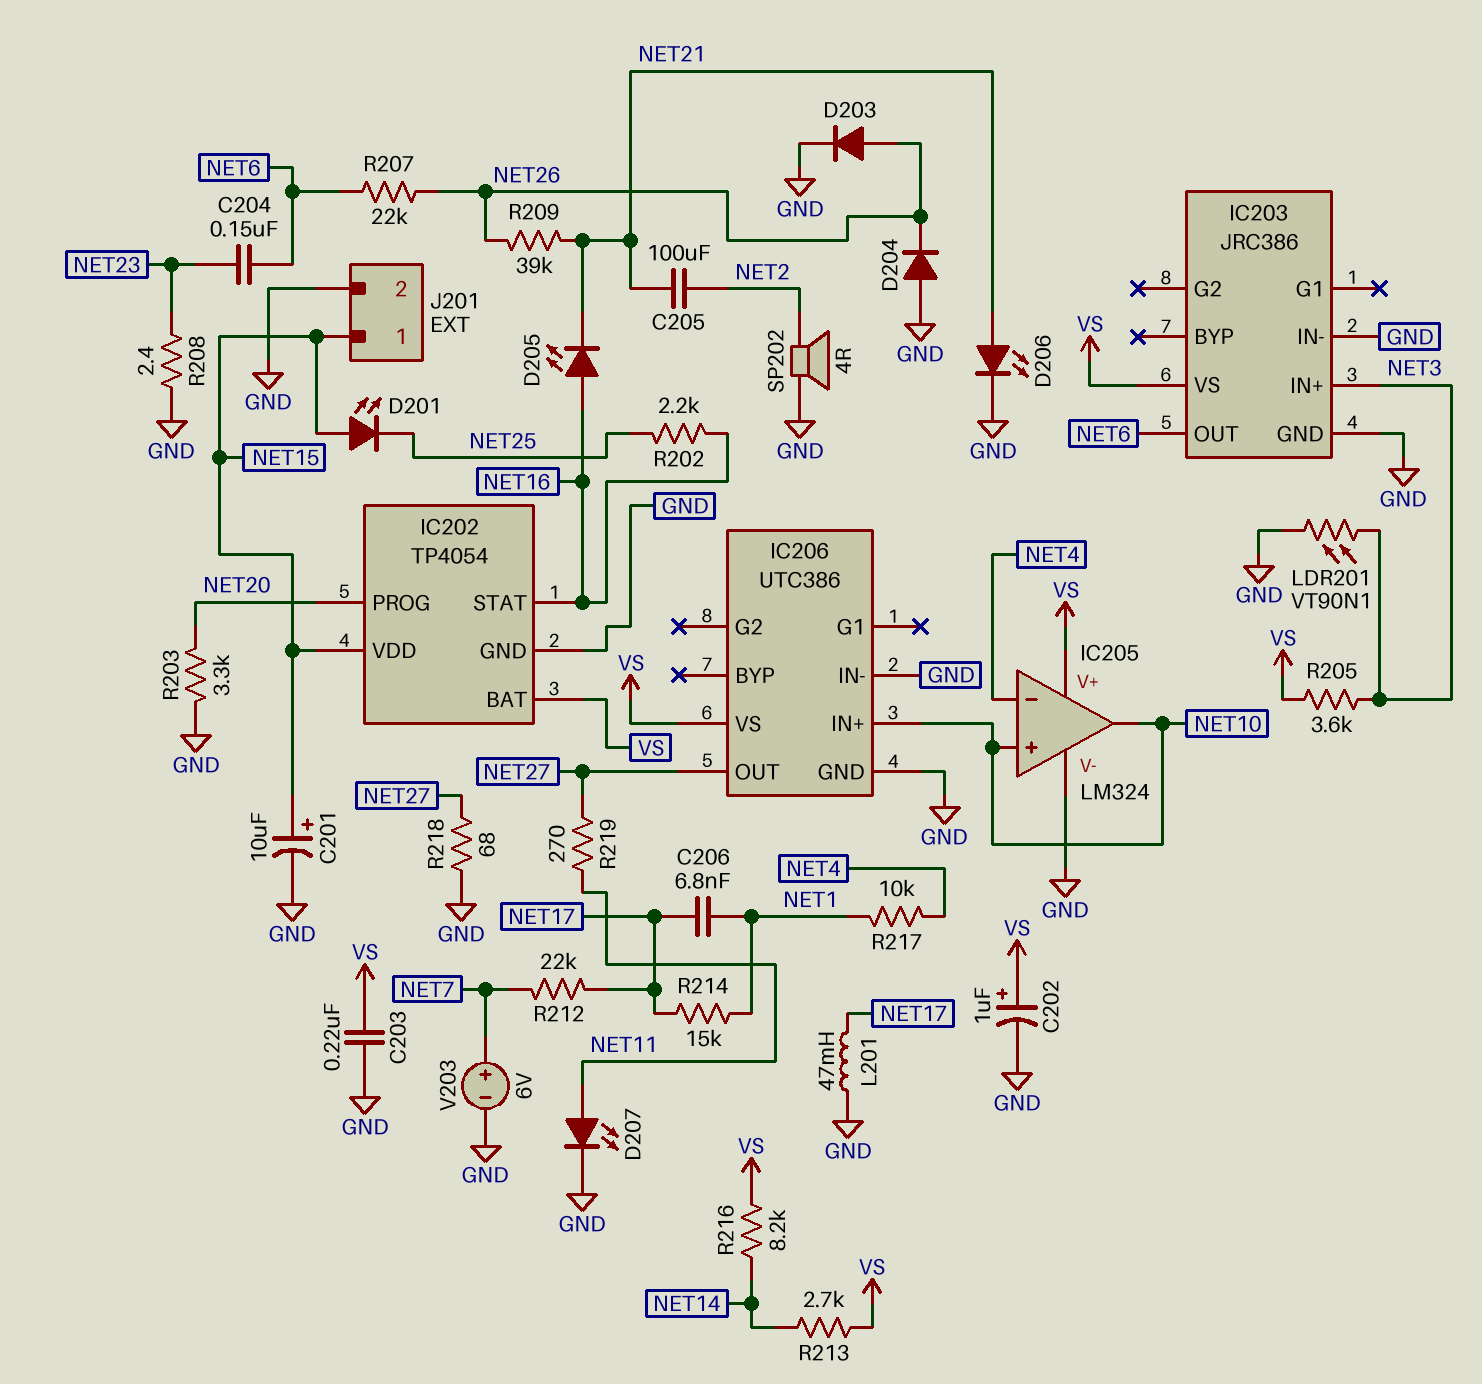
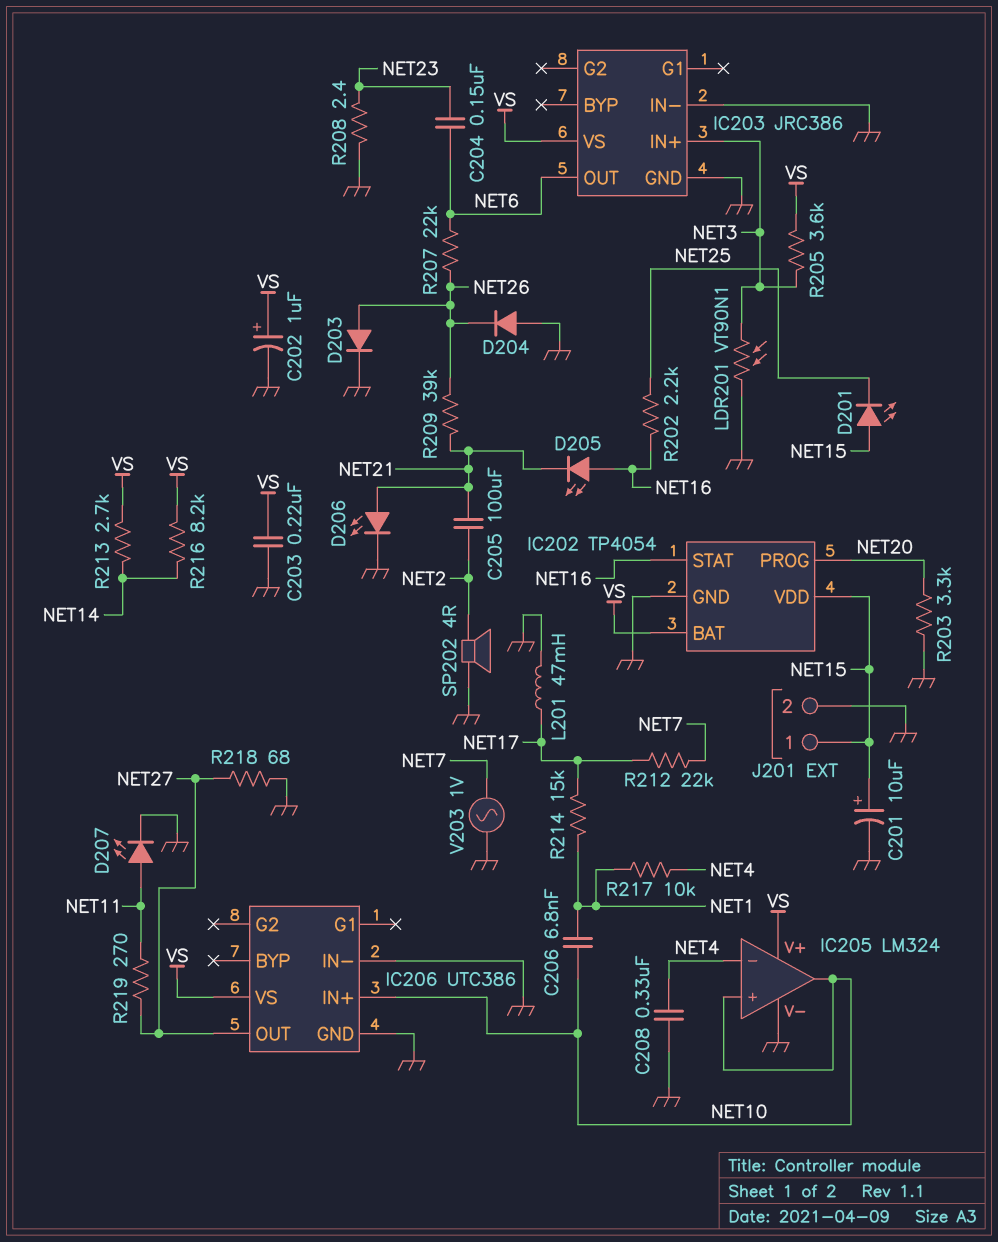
C206: 6.8nF (NET1, NET17) -> 6.8nF (NET1, NET10)
C208: none -> 330nF (GND, NET4)
V203: 6V (plus NET7, minus GND) -> AC 1V (GND, NET7)

